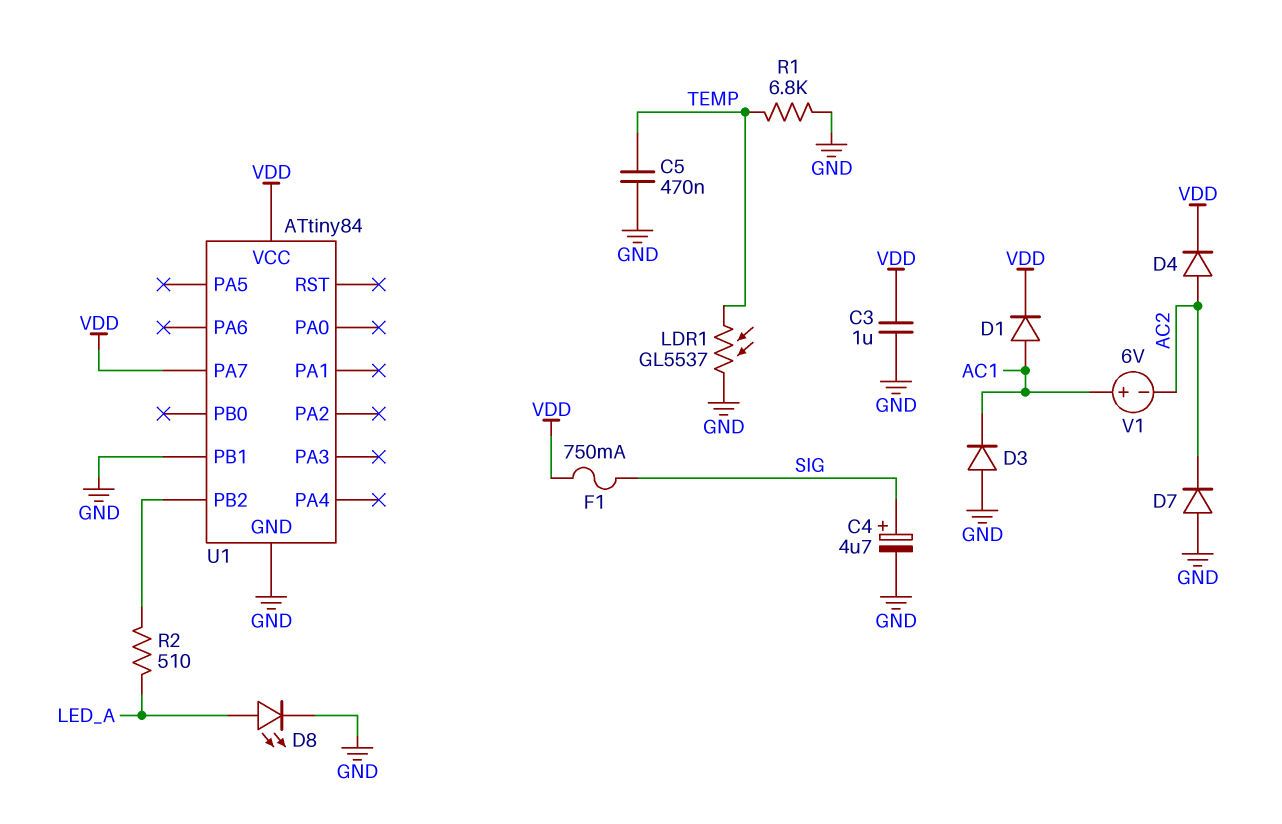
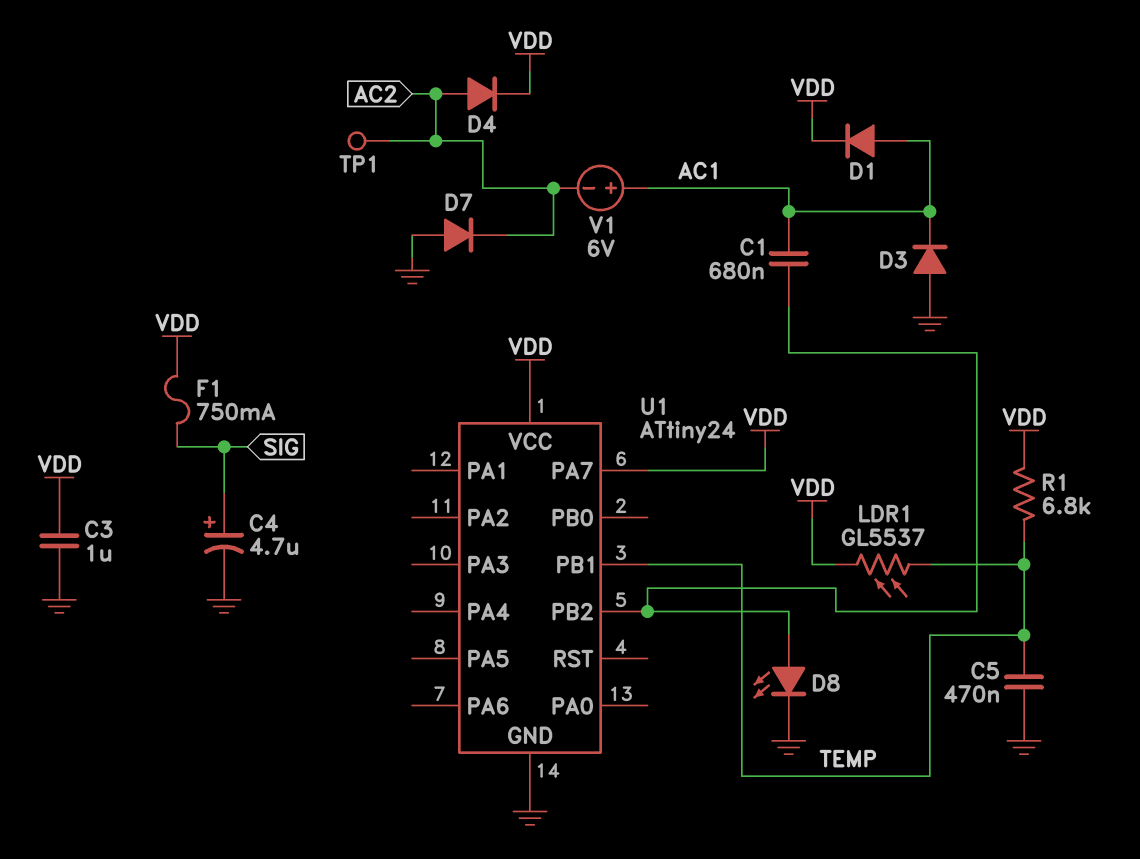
C1: none -> 680nF (AC1, U1/PB2)
D8: LED (A LED_A, K GND) -> LED (A U1/PB2, K GND)
LDR1: GL5537 (GND, TEMP) -> GL5537 (TEMP, VDD)
R1: 6.8k (GND, TEMP) -> 6.8k (TEMP, VDD)
R2: 510 (LED_A, U1/PB2) -> none
TP1: none -> test point (AC2)
U1: ATtiny84 -> ATtiny24
U1 pin PB1: GND -> TEMP

